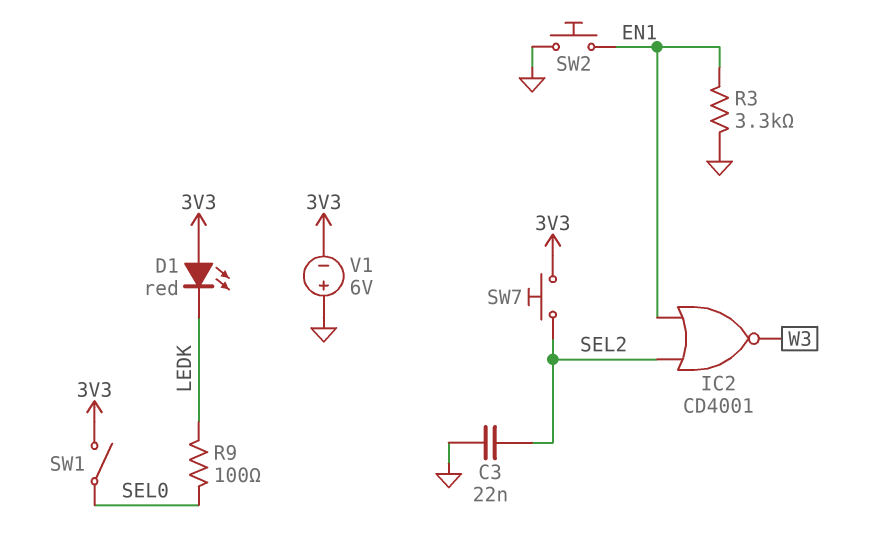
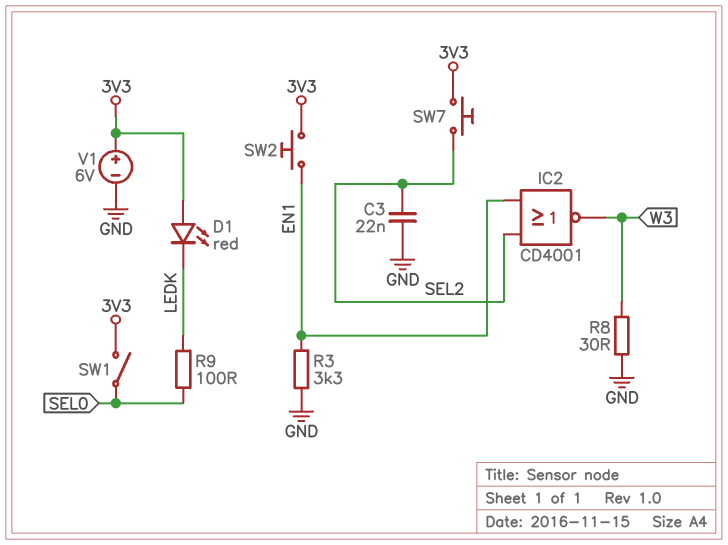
R8: none -> 30 (GND, W3)
SW2: button (EN1, GND) -> button (3V3, EN1)
V1: 6V (plus GND, minus 3V3) -> 6V (plus 3V3, minus GND)

